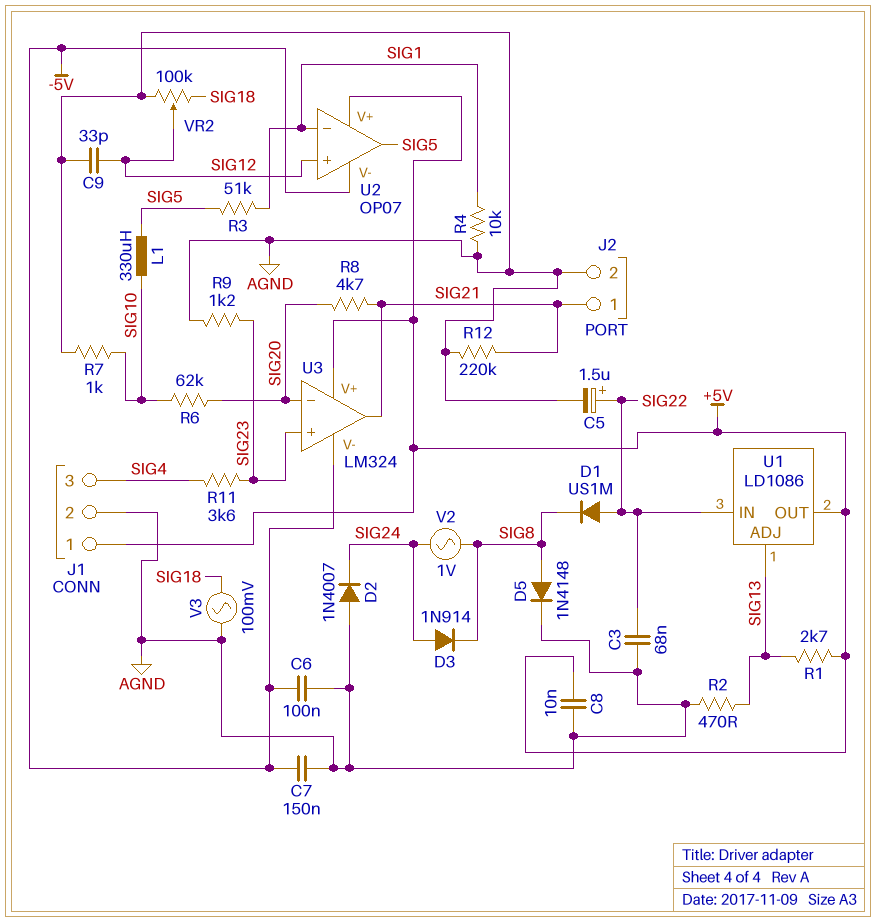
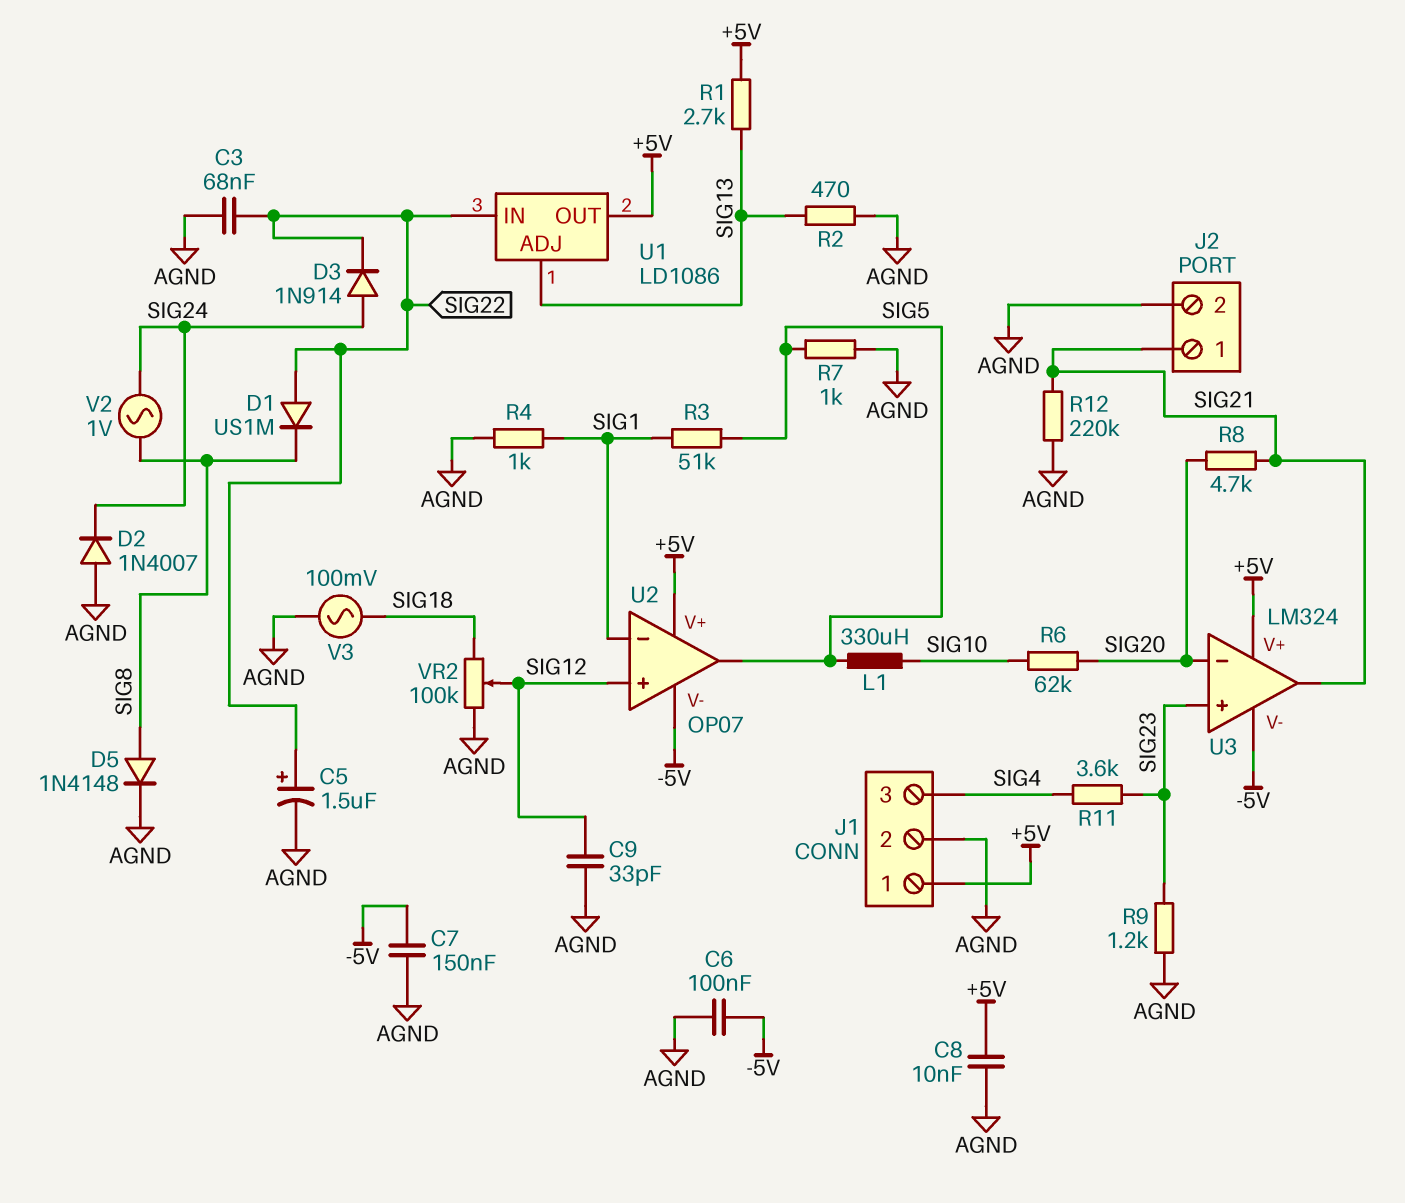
D3: diode 1N914 (A SIG24, K SIG8) -> diode 1N914 (A SIG24, K SIG22)
R4: 10k (AGND, SIG1) -> 1k (AGND, SIG1)
R7: 1k (AGND, SIG10) -> 1k (AGND, SIG5)

